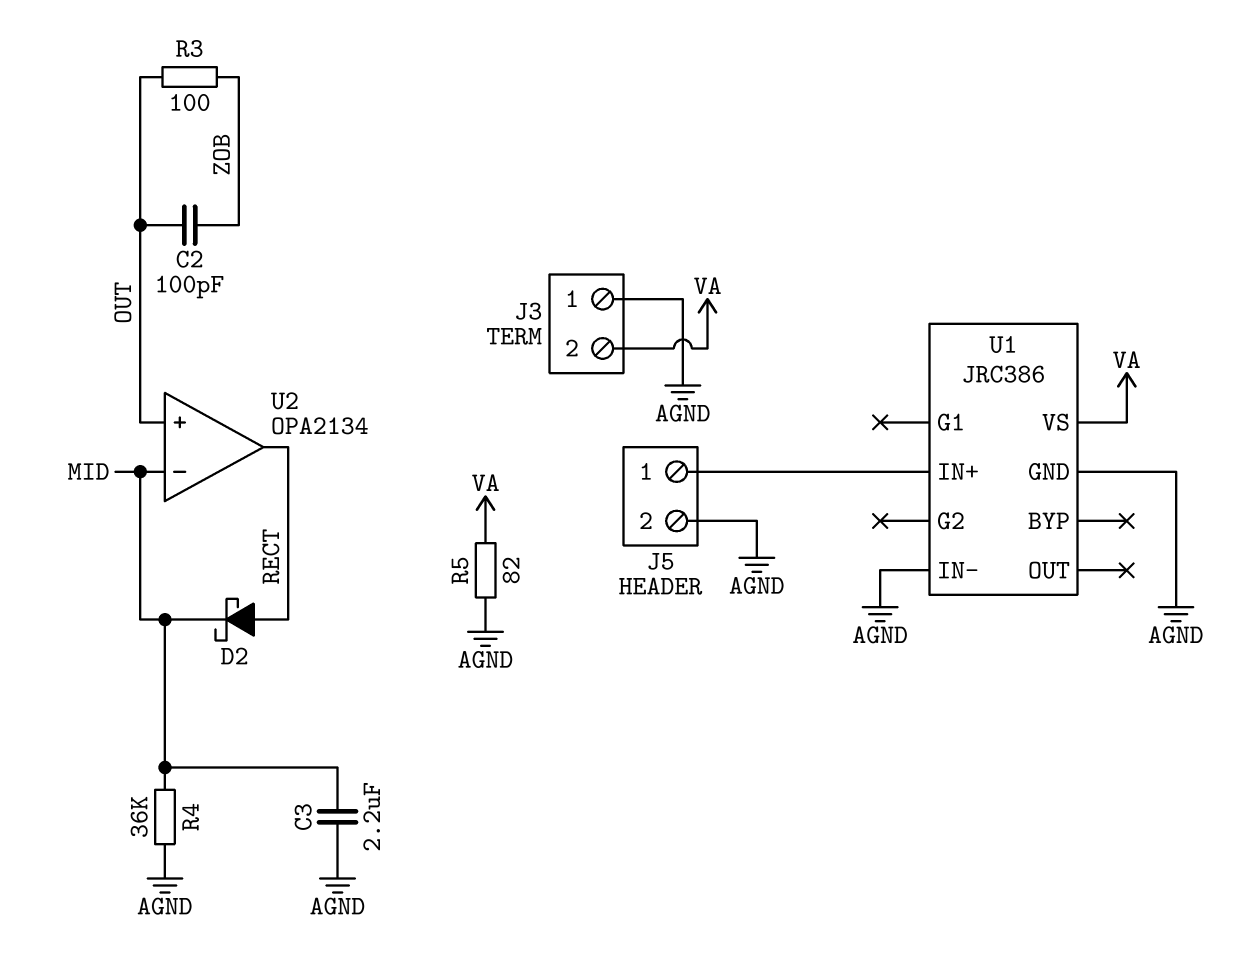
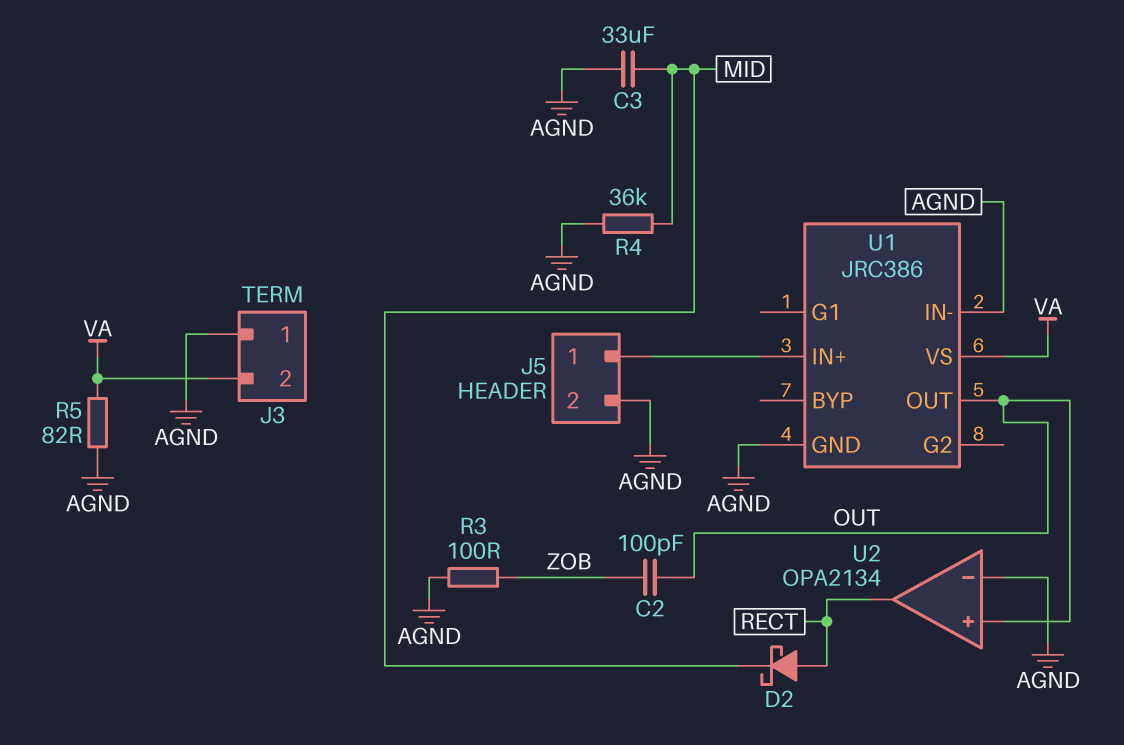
C3: 2.2uF (AGND, MID) -> 33uF (AGND, MID)
R3: 100 (OUT, ZOB) -> 100 (AGND, ZOB)
U1 pin OUT: none -> OUT
U2 pin in-: MID -> AGND

